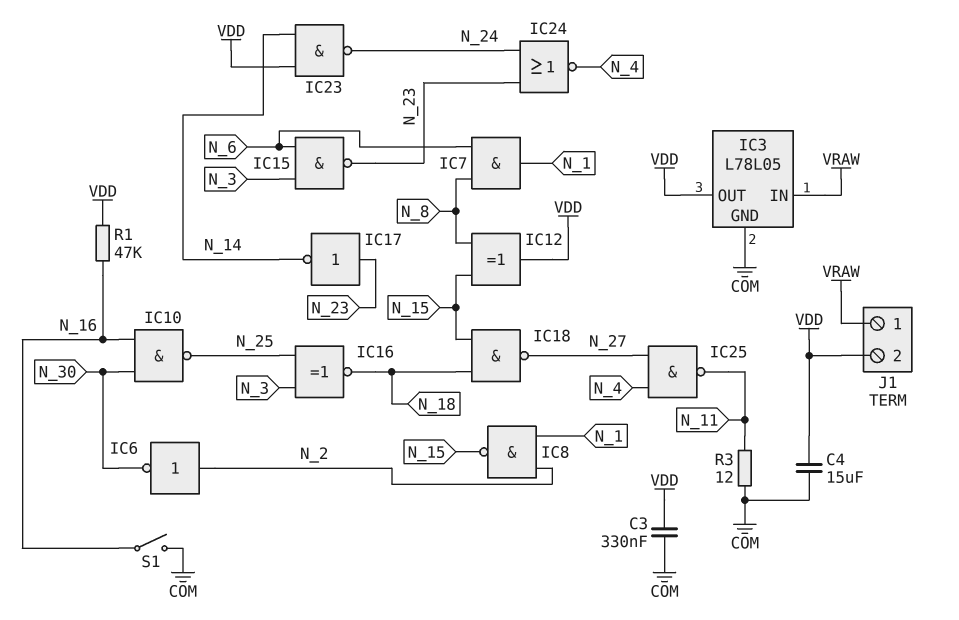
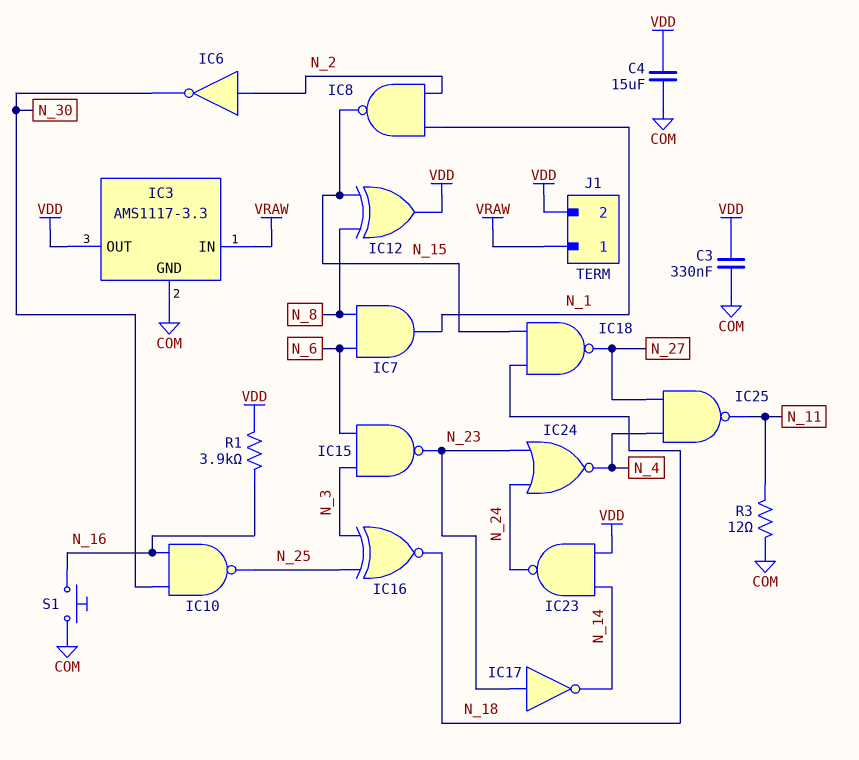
IC3: L78L05 -> AMS1117-3.3
R1: 47k (N_16, VDD) -> 3.9k (N_16, VDD)
S1: switch (COM, N_16) -> button (COM, N_16)

